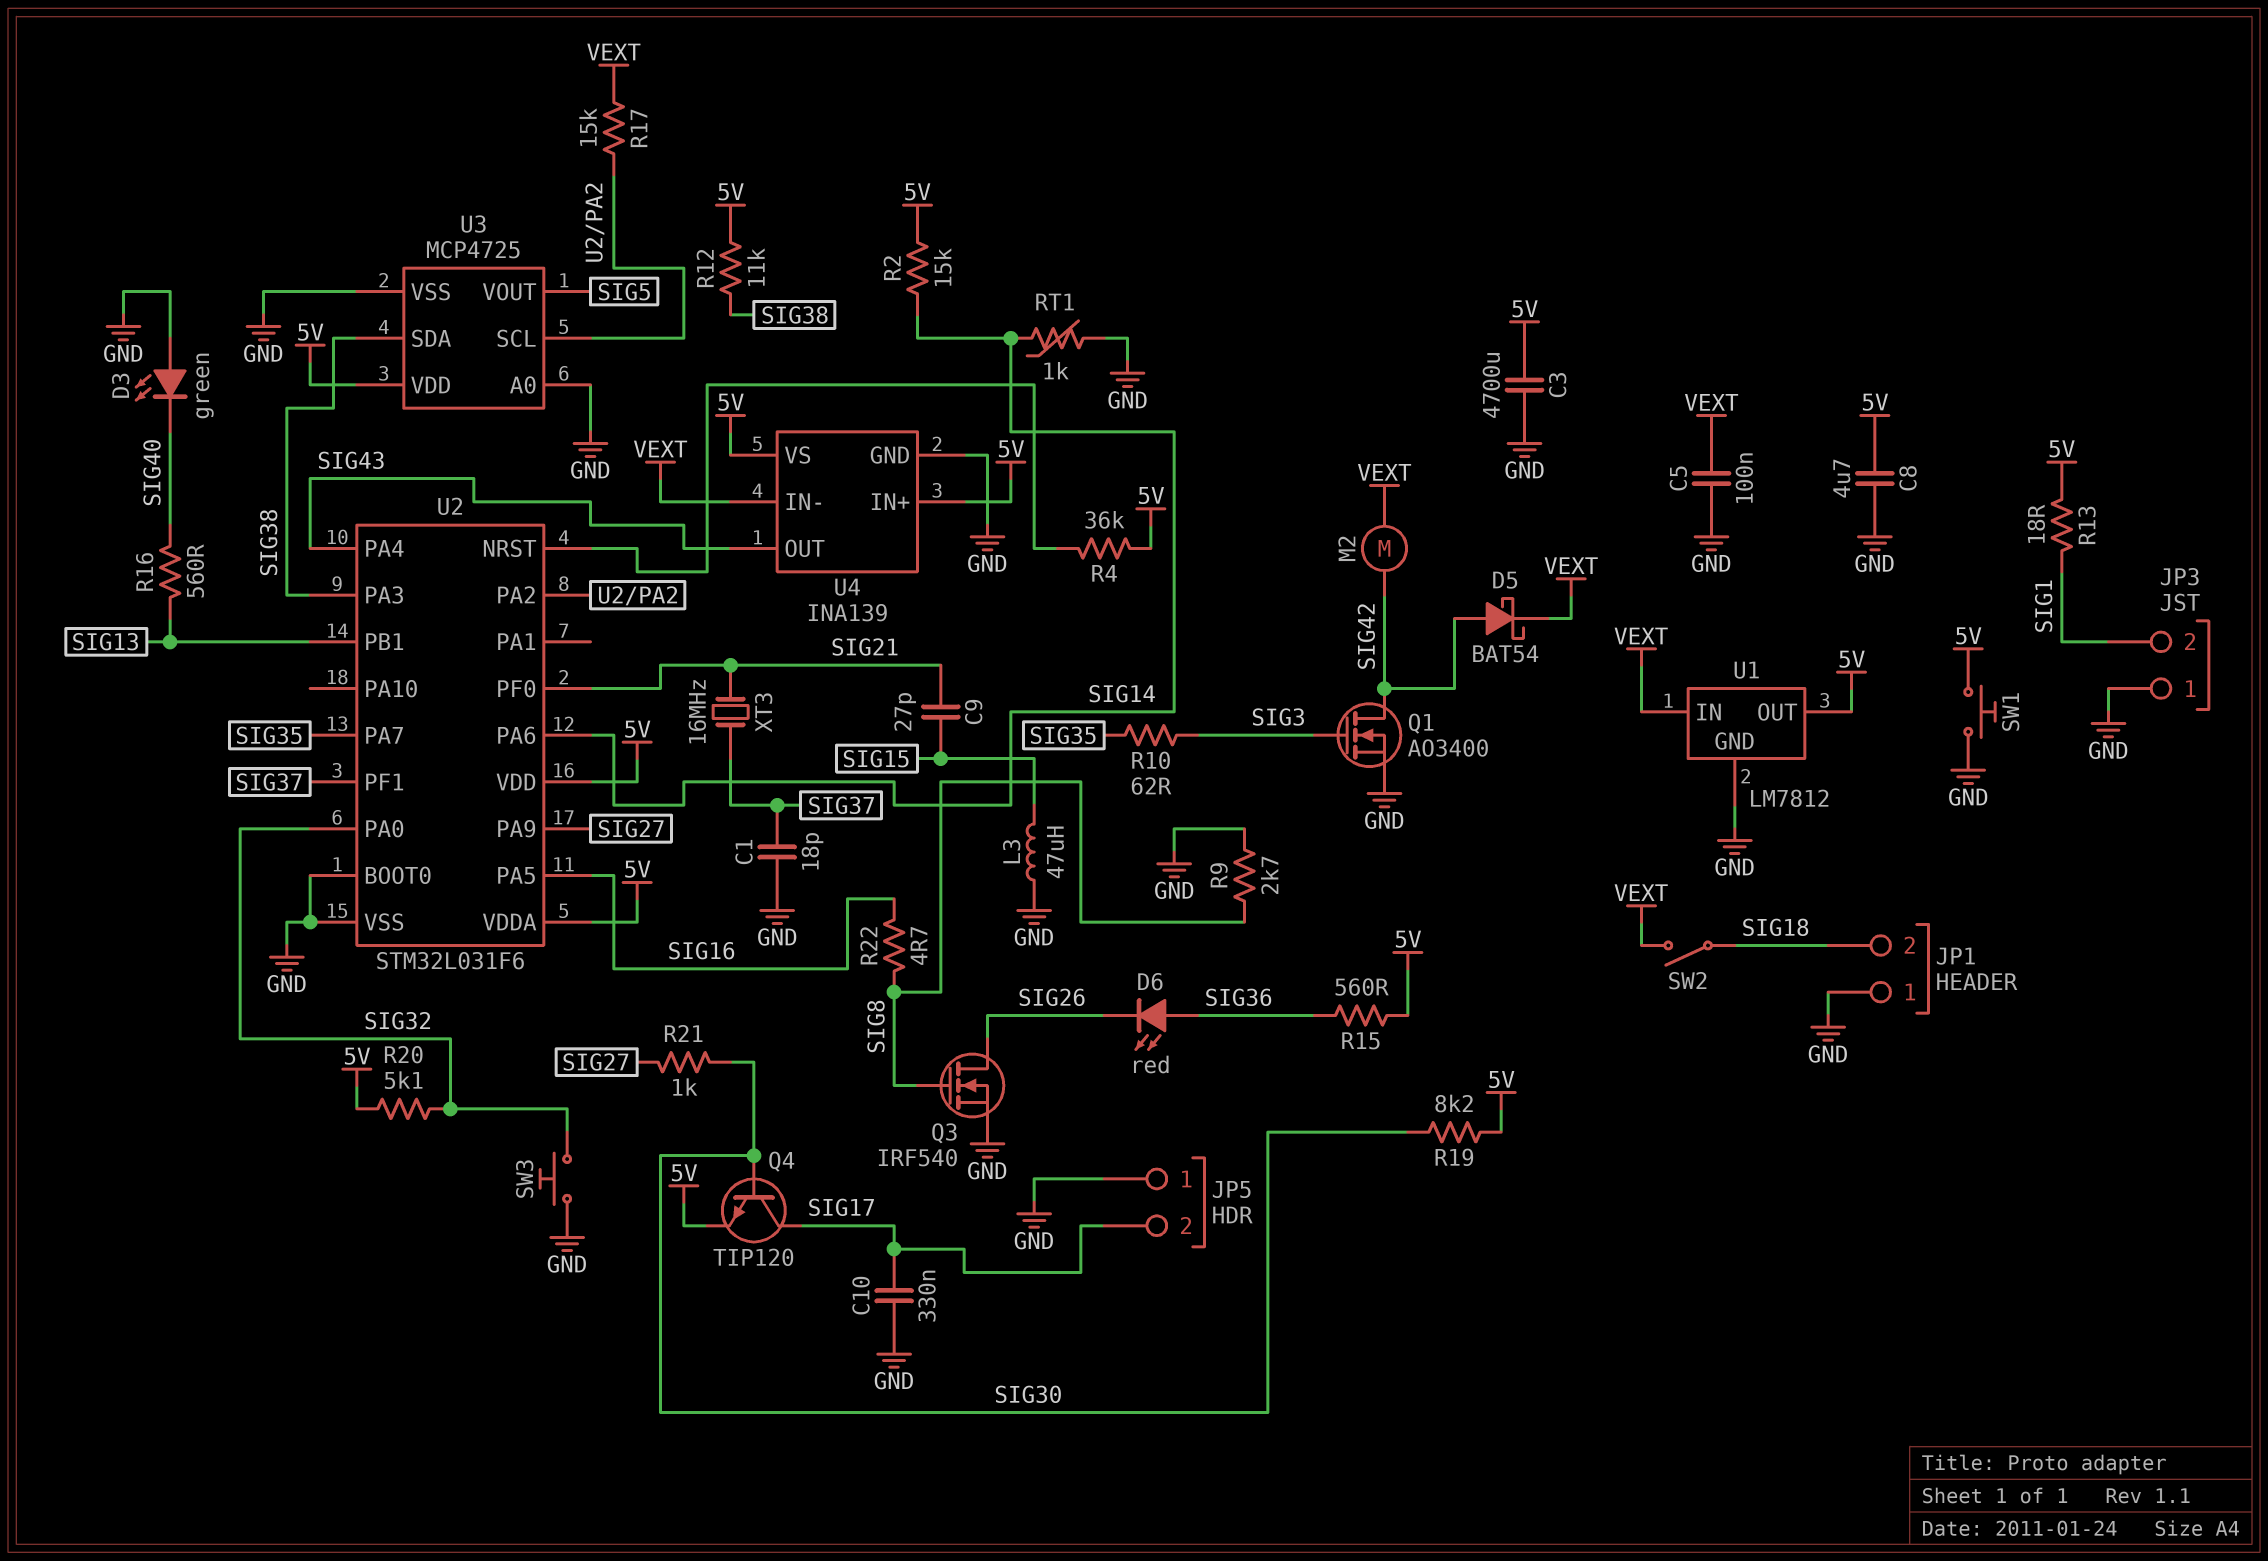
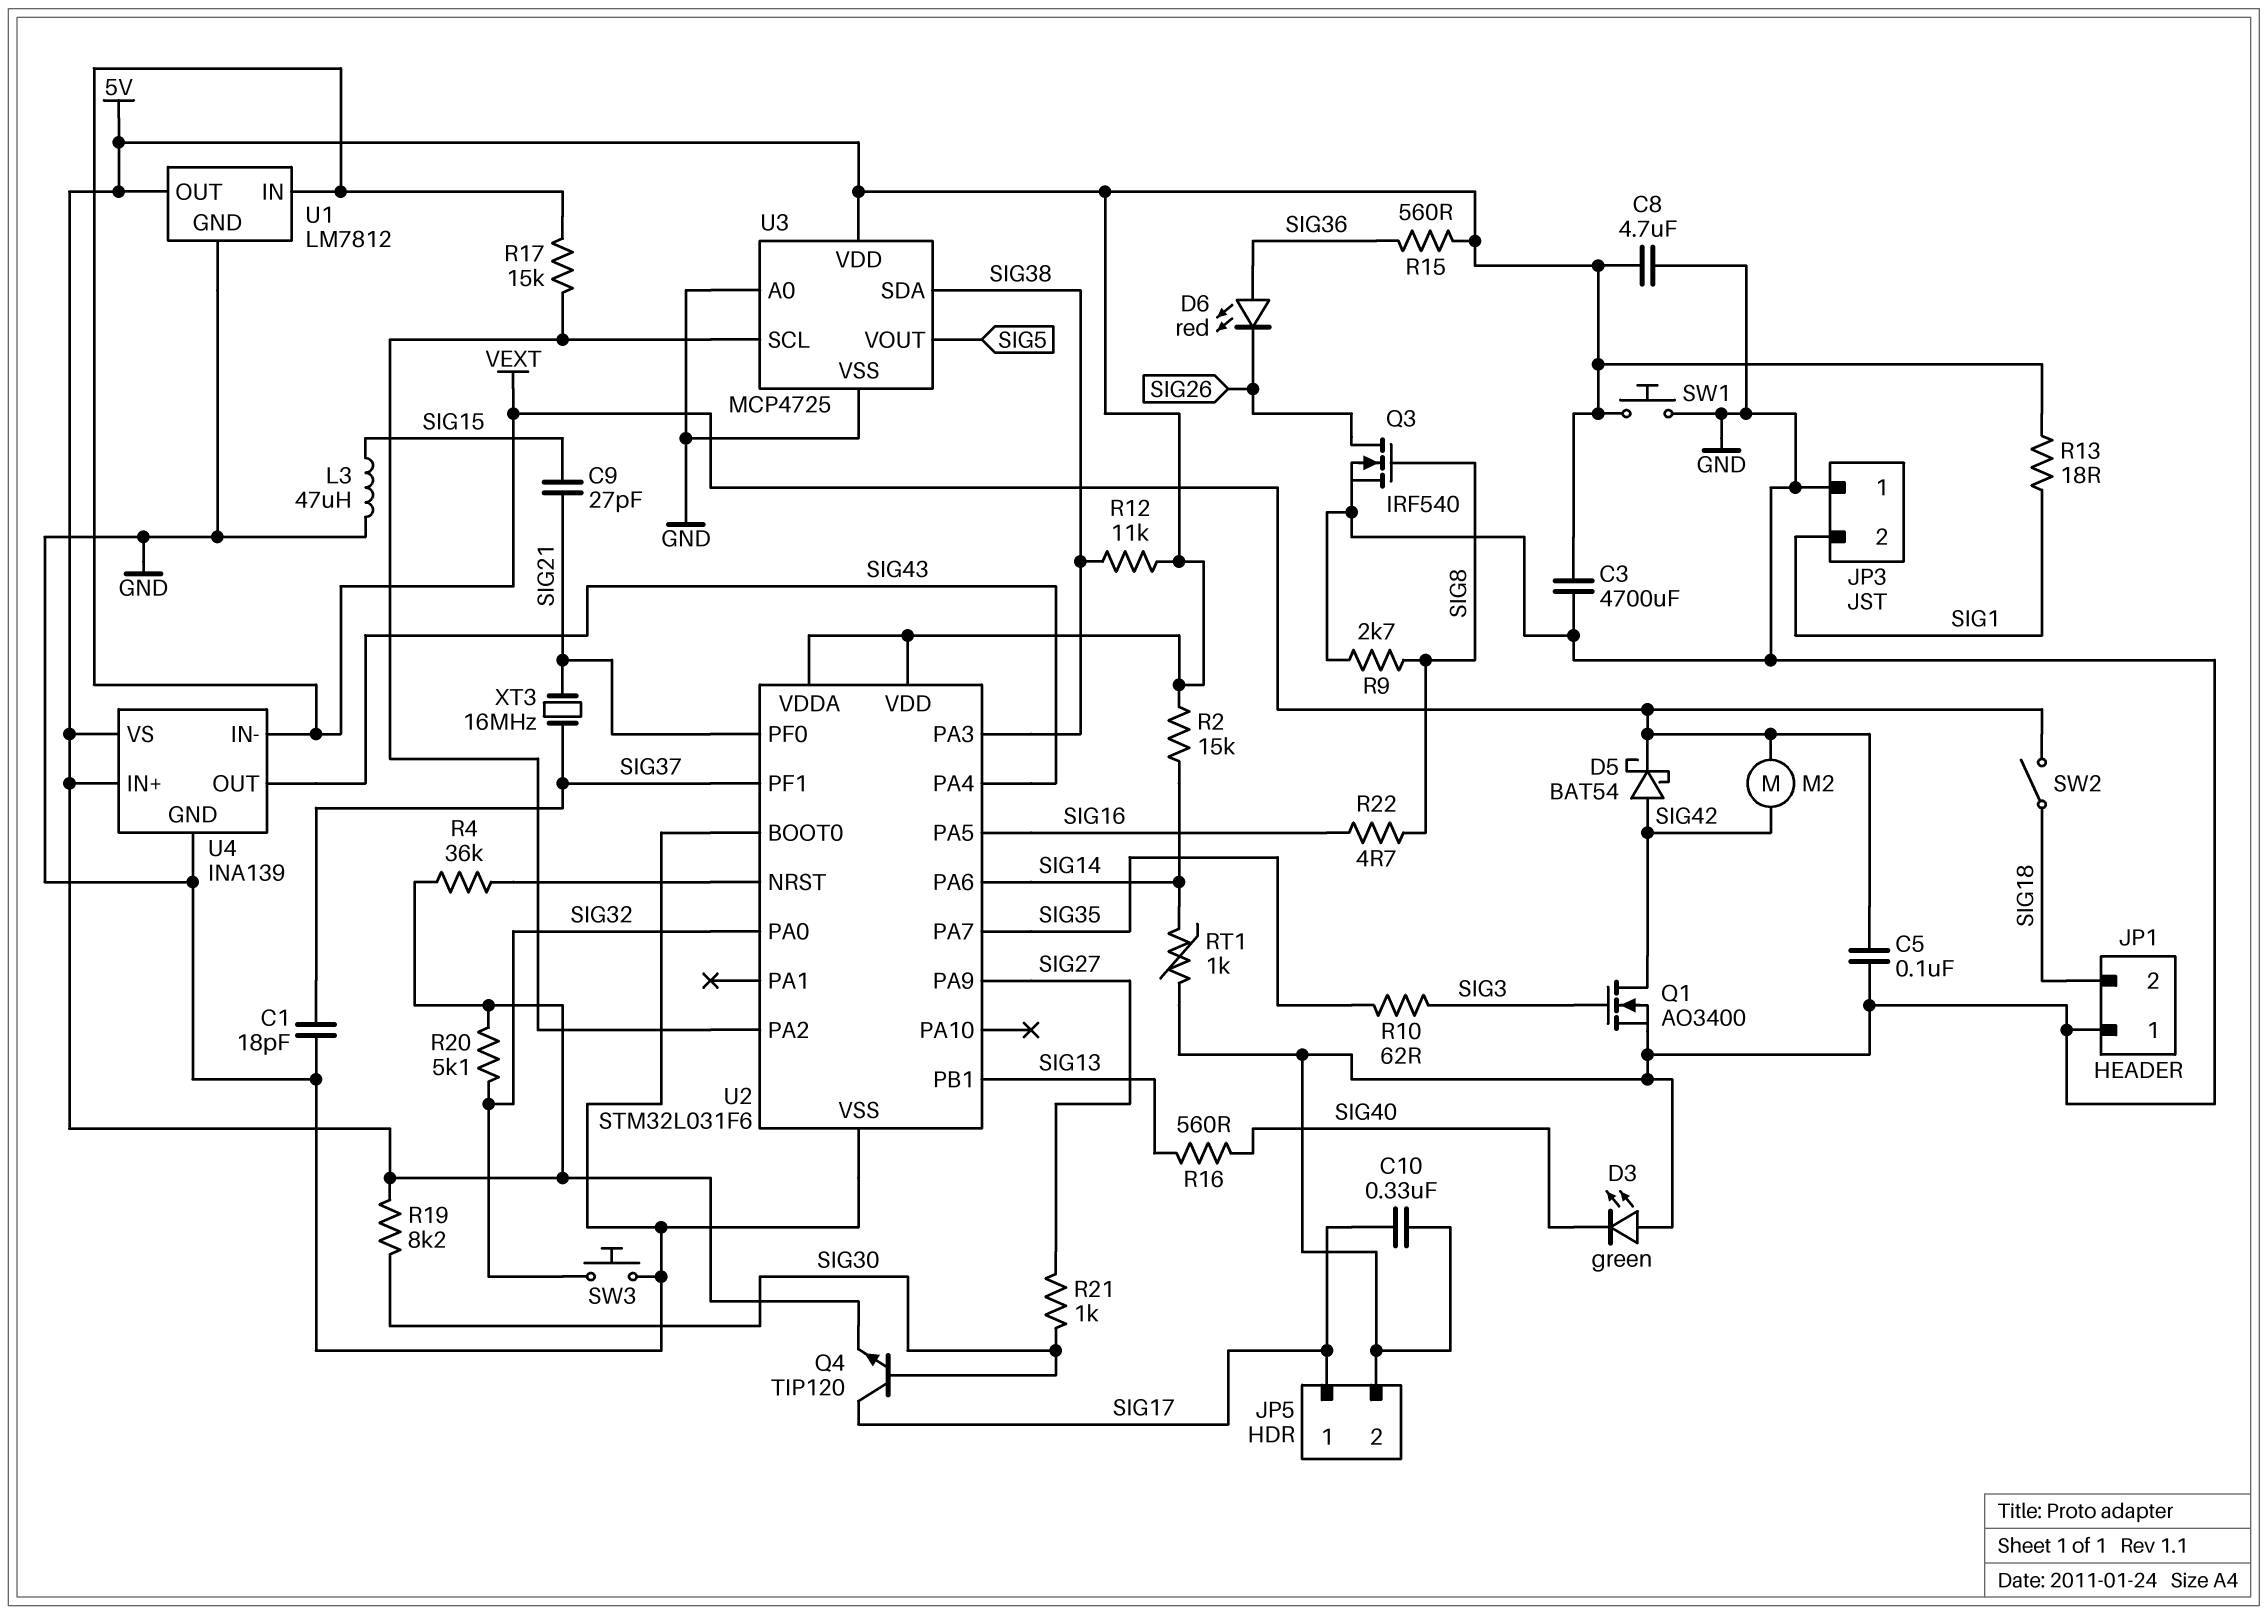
JP5 pin 1: GND -> SIG17
JP5 pin 2: SIG17 -> GND

